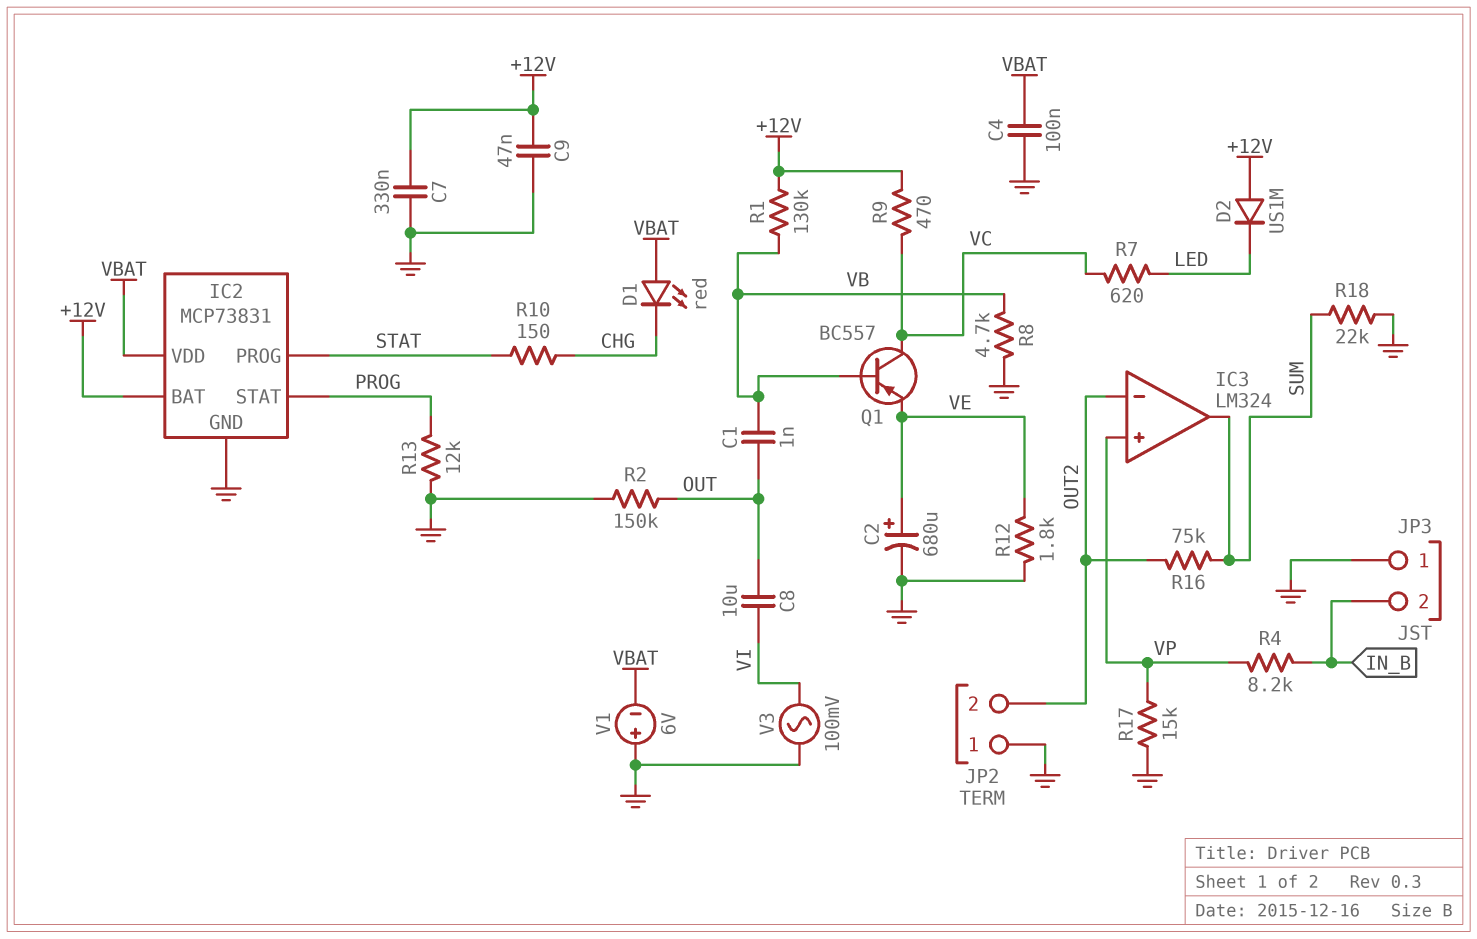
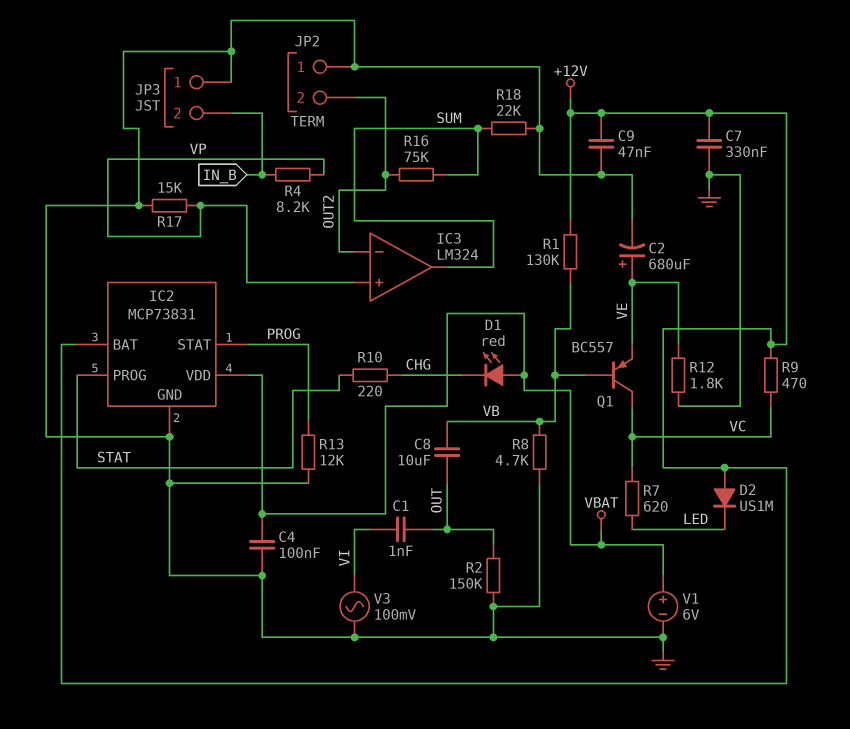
C1: 1nF (OUT, VB) -> 1nF (OUT, VI)
C8: 10uF (OUT, VI) -> 10uF (OUT, VB)
R10: 150 (CHG, STAT) -> 220 (CHG, STAT)
V1: 6V (plus GND, minus VBAT) -> 6V (plus VBAT, minus GND)

